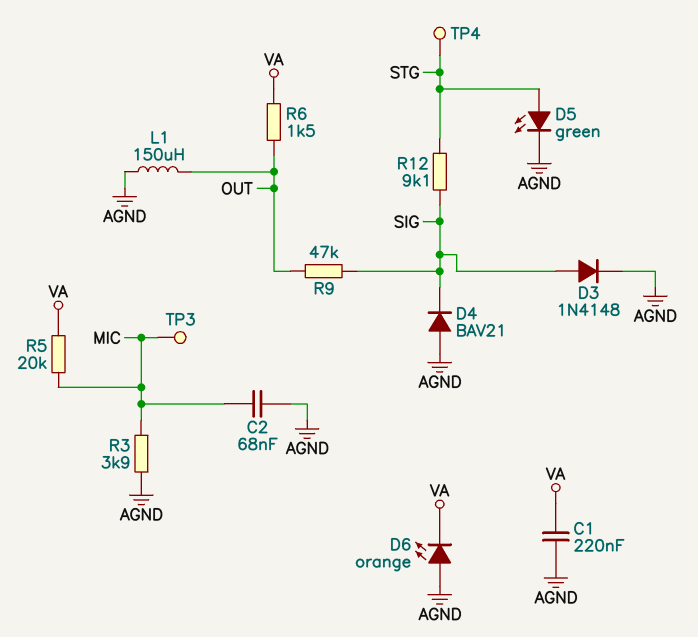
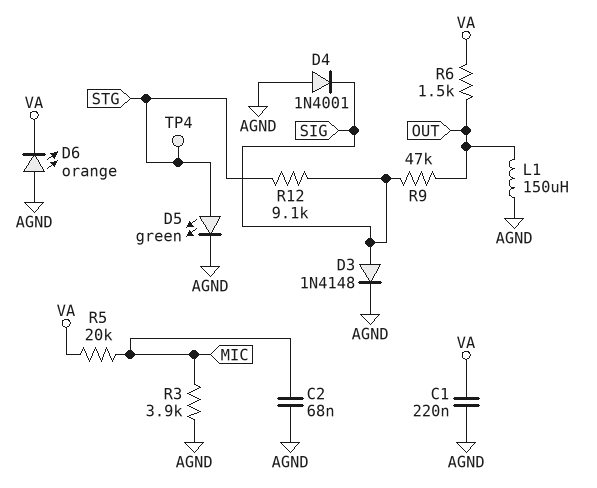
D4: diode BAV21 (A AGND, K SIG) -> diode 1N4001 (A AGND, K SIG)
TP3: test point (MIC) -> none

